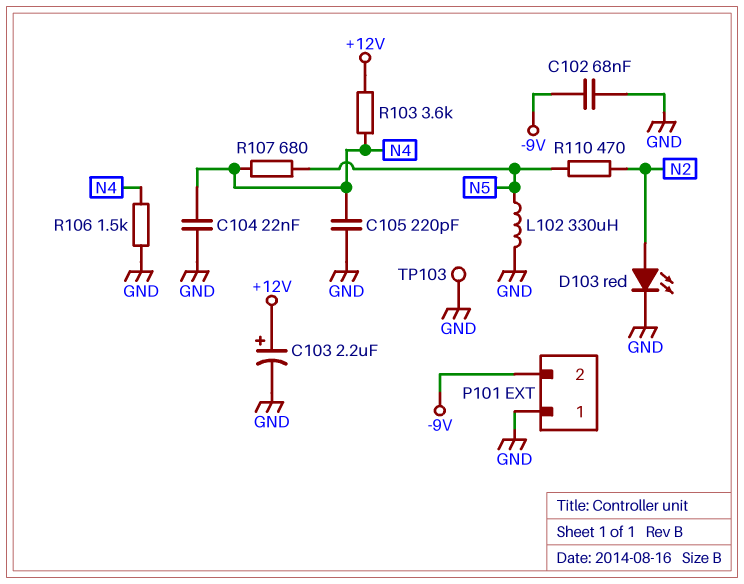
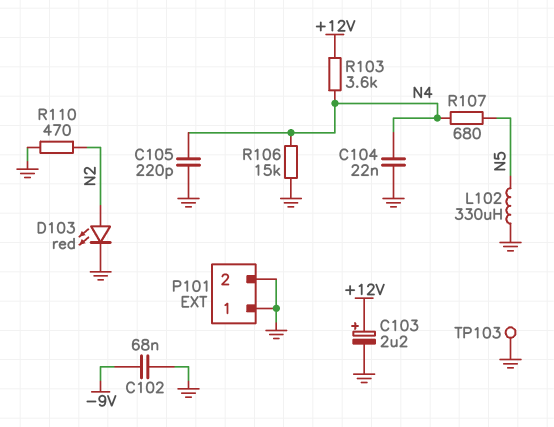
P101 pin 2: -9V -> GND
R106: 1.5k (GND, N4) -> 15k (GND, N4)
R110: 470 (N2, N5) -> 470 (GND, N2)

